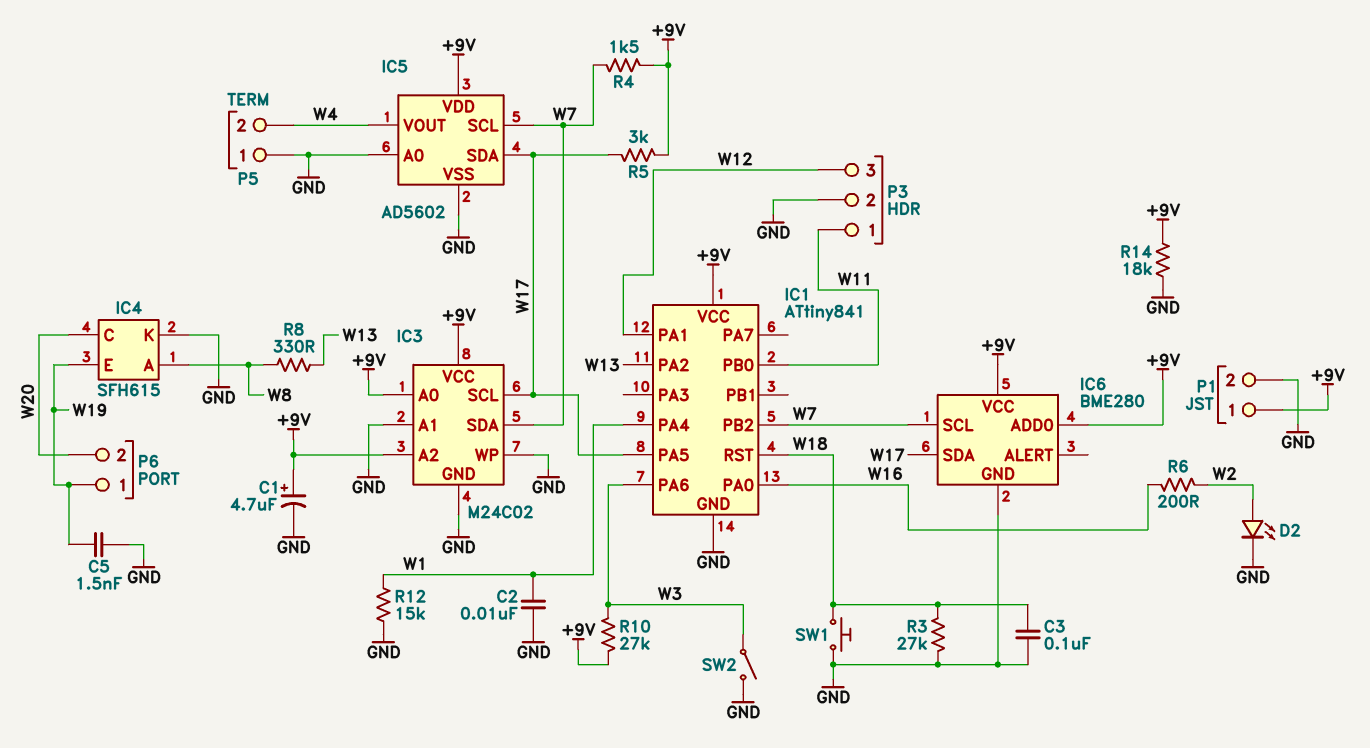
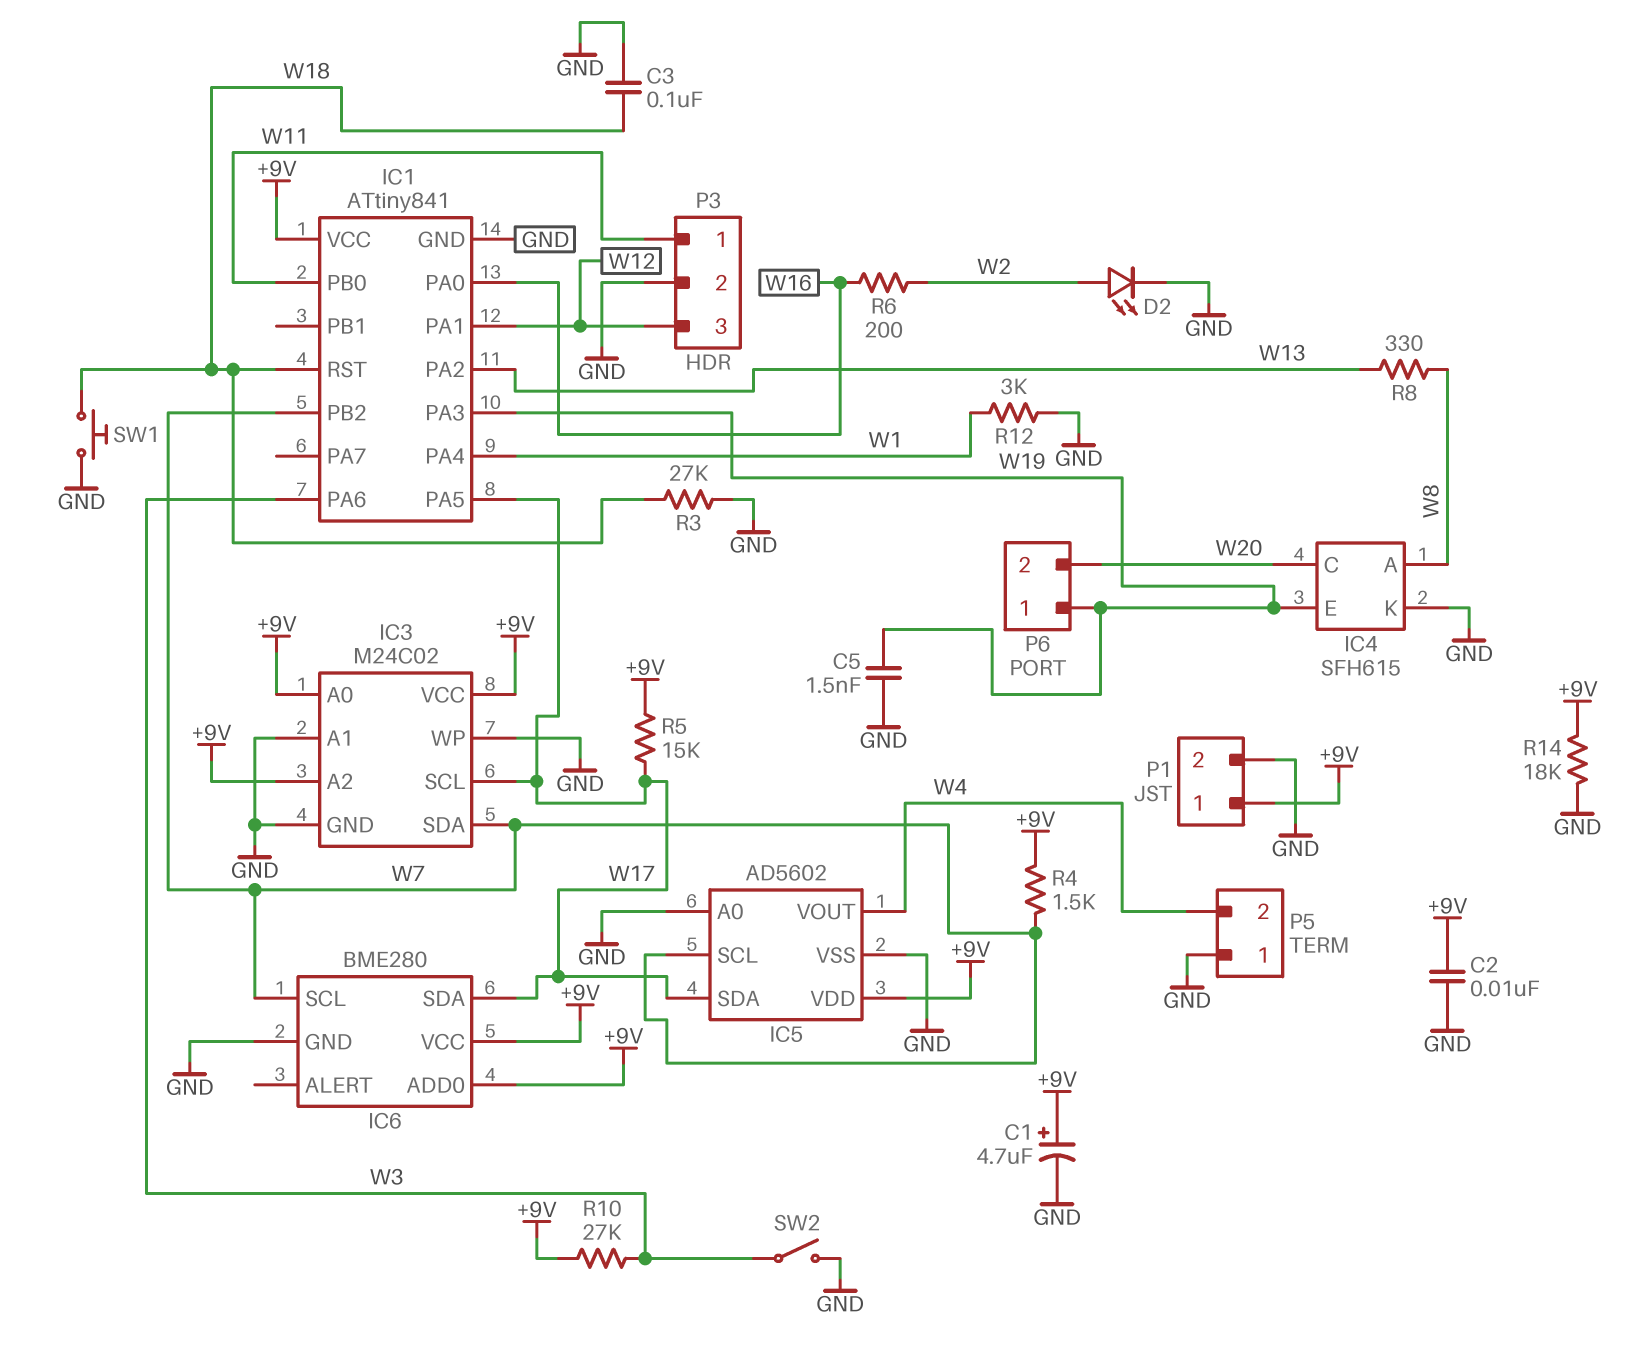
C2: 10nF (GND, W1) -> 10nF (+9V, GND)
IC1 pin PA3: none -> W19
R5: 3k (+9V, W17) -> 15k (+9V, W17)
R12: 15k (GND, W1) -> 3k (GND, W1)

